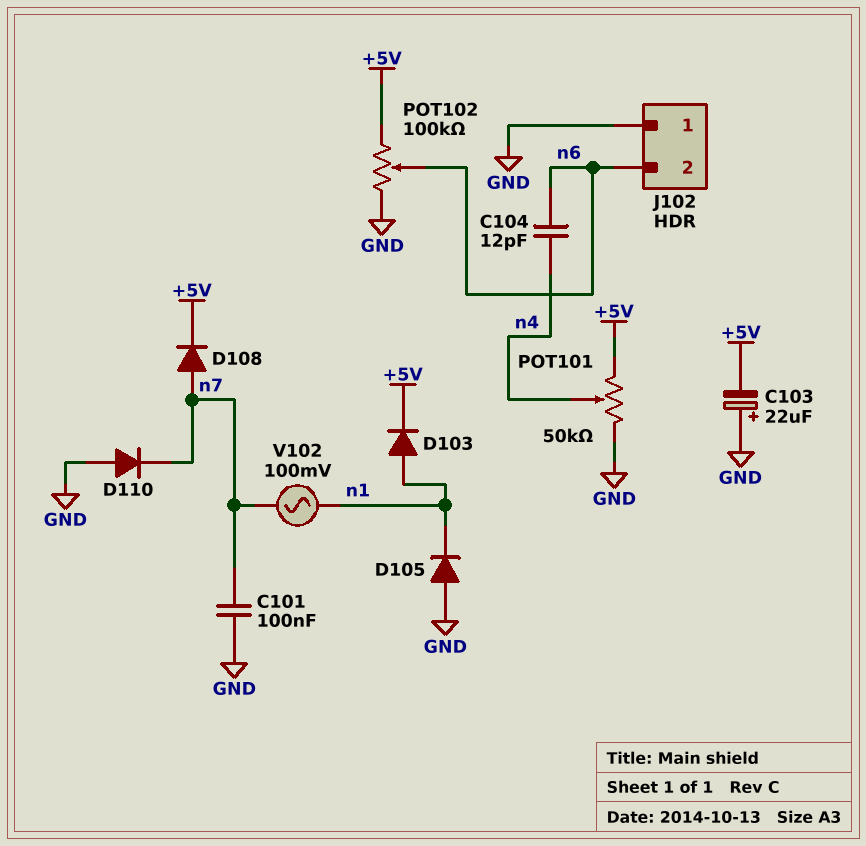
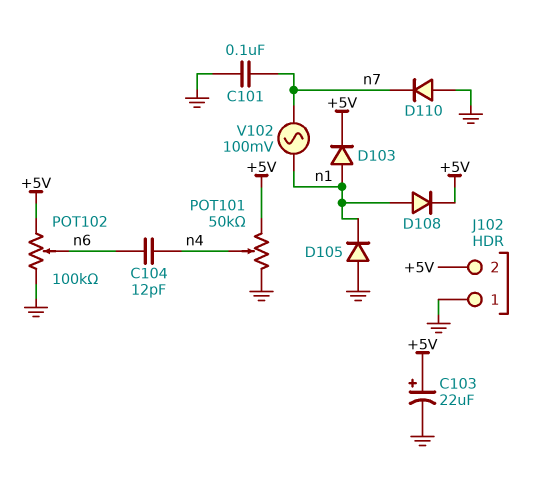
C103: 22uF (plus GND, minus +5V) -> 22uF (plus +5V, minus GND)
D108: diode (A n7, K +5V) -> diode (A n1, K +5V)
J102 pin 2: n6 -> +5V

